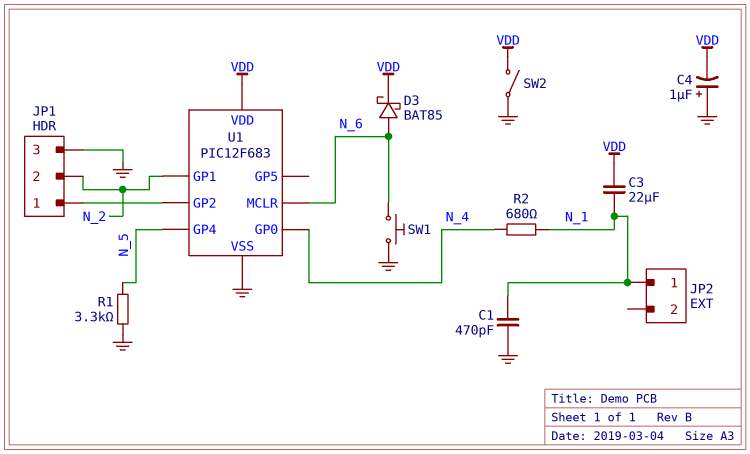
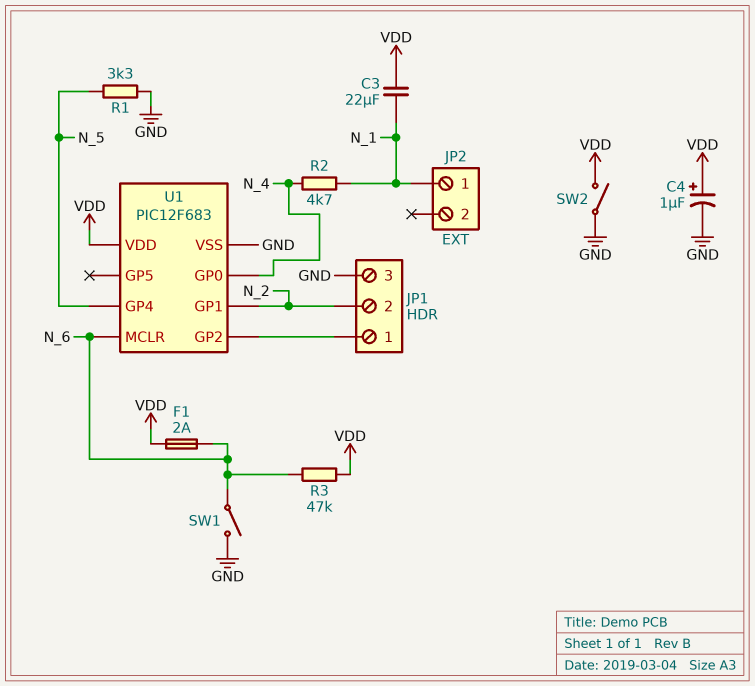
C1: 470pF (GND, N_1) -> none
C4: 1uF (plus GND, minus VDD) -> 1uF (plus VDD, minus GND)
D3: schottky BAT85 (A N_6, K VDD) -> none
F1: none -> 2A (N_6, VDD)
R2: 680 (N_1, N_4) -> 4.7k (N_1, N_4)
R3: none -> 47k (N_6, VDD)
SW1: button (GND, N_6) -> switch (GND, N_6)

